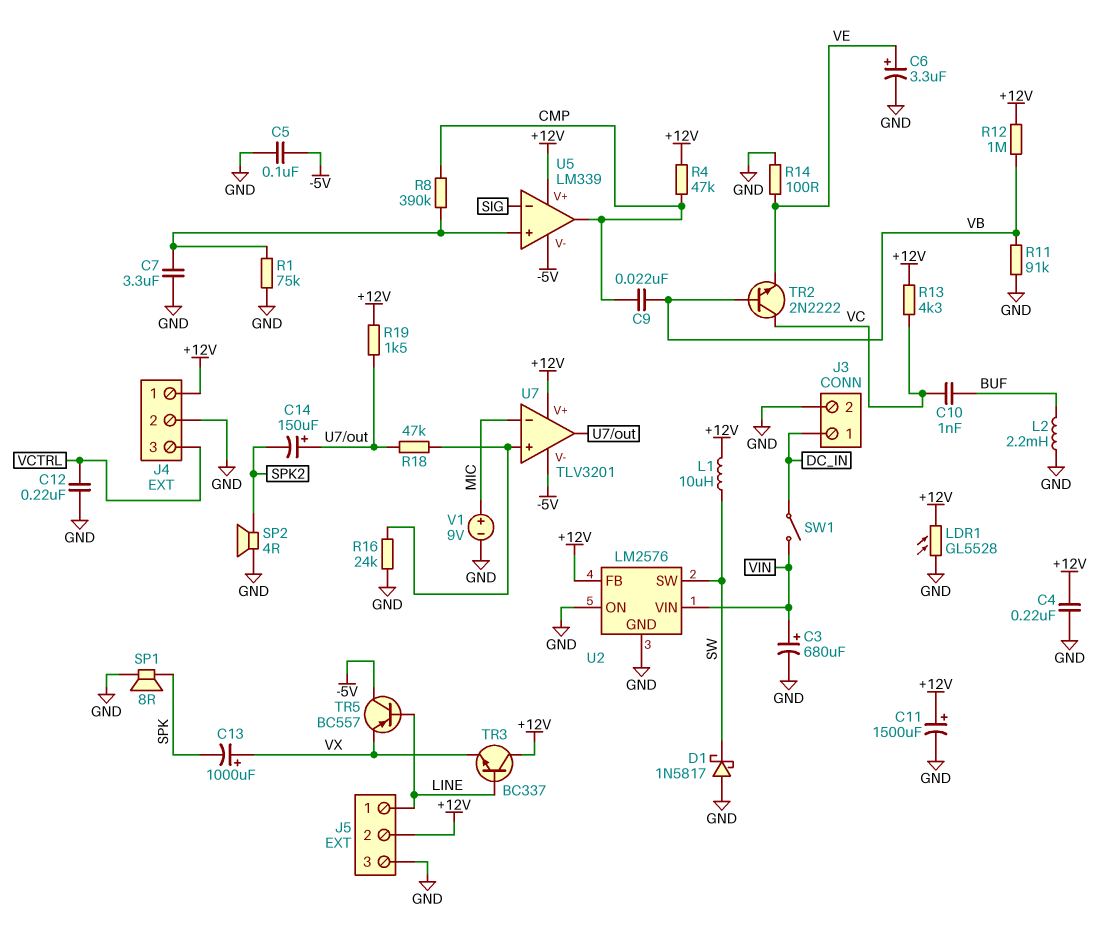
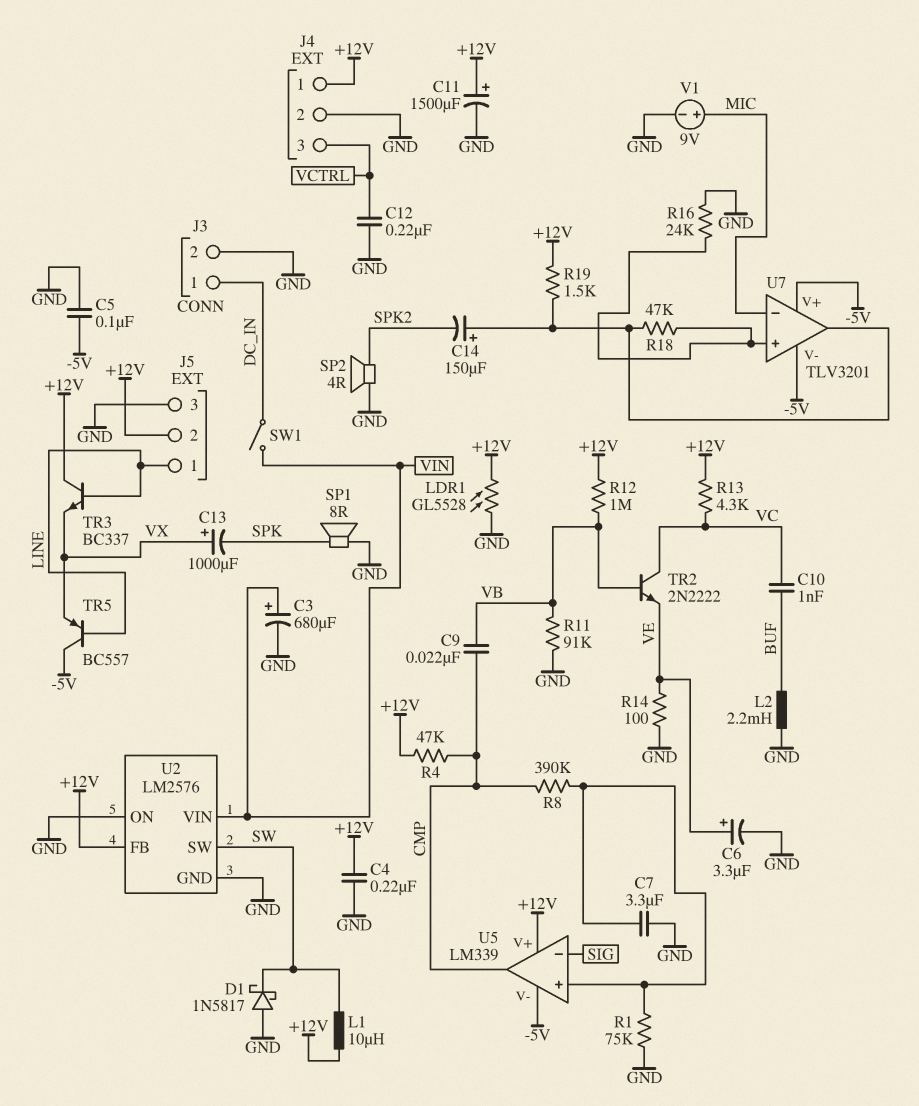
U7 pin V+: +12V -> -5V

